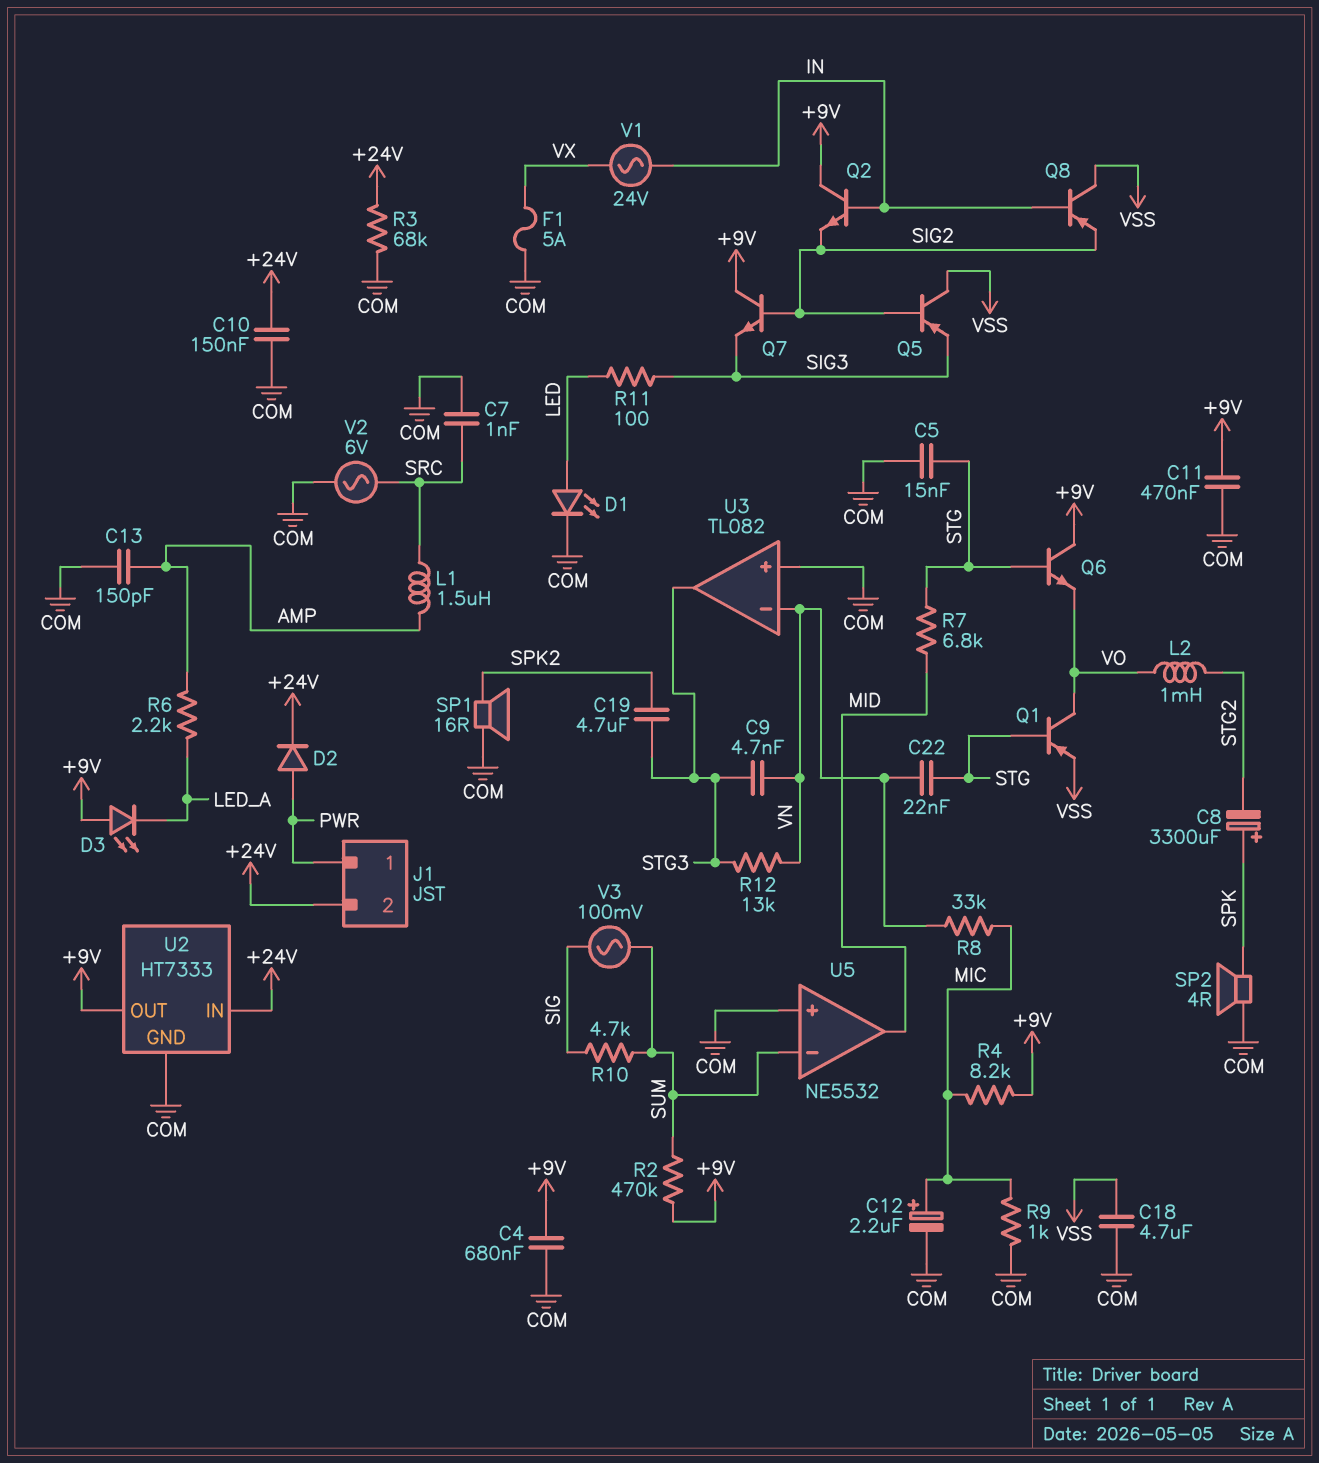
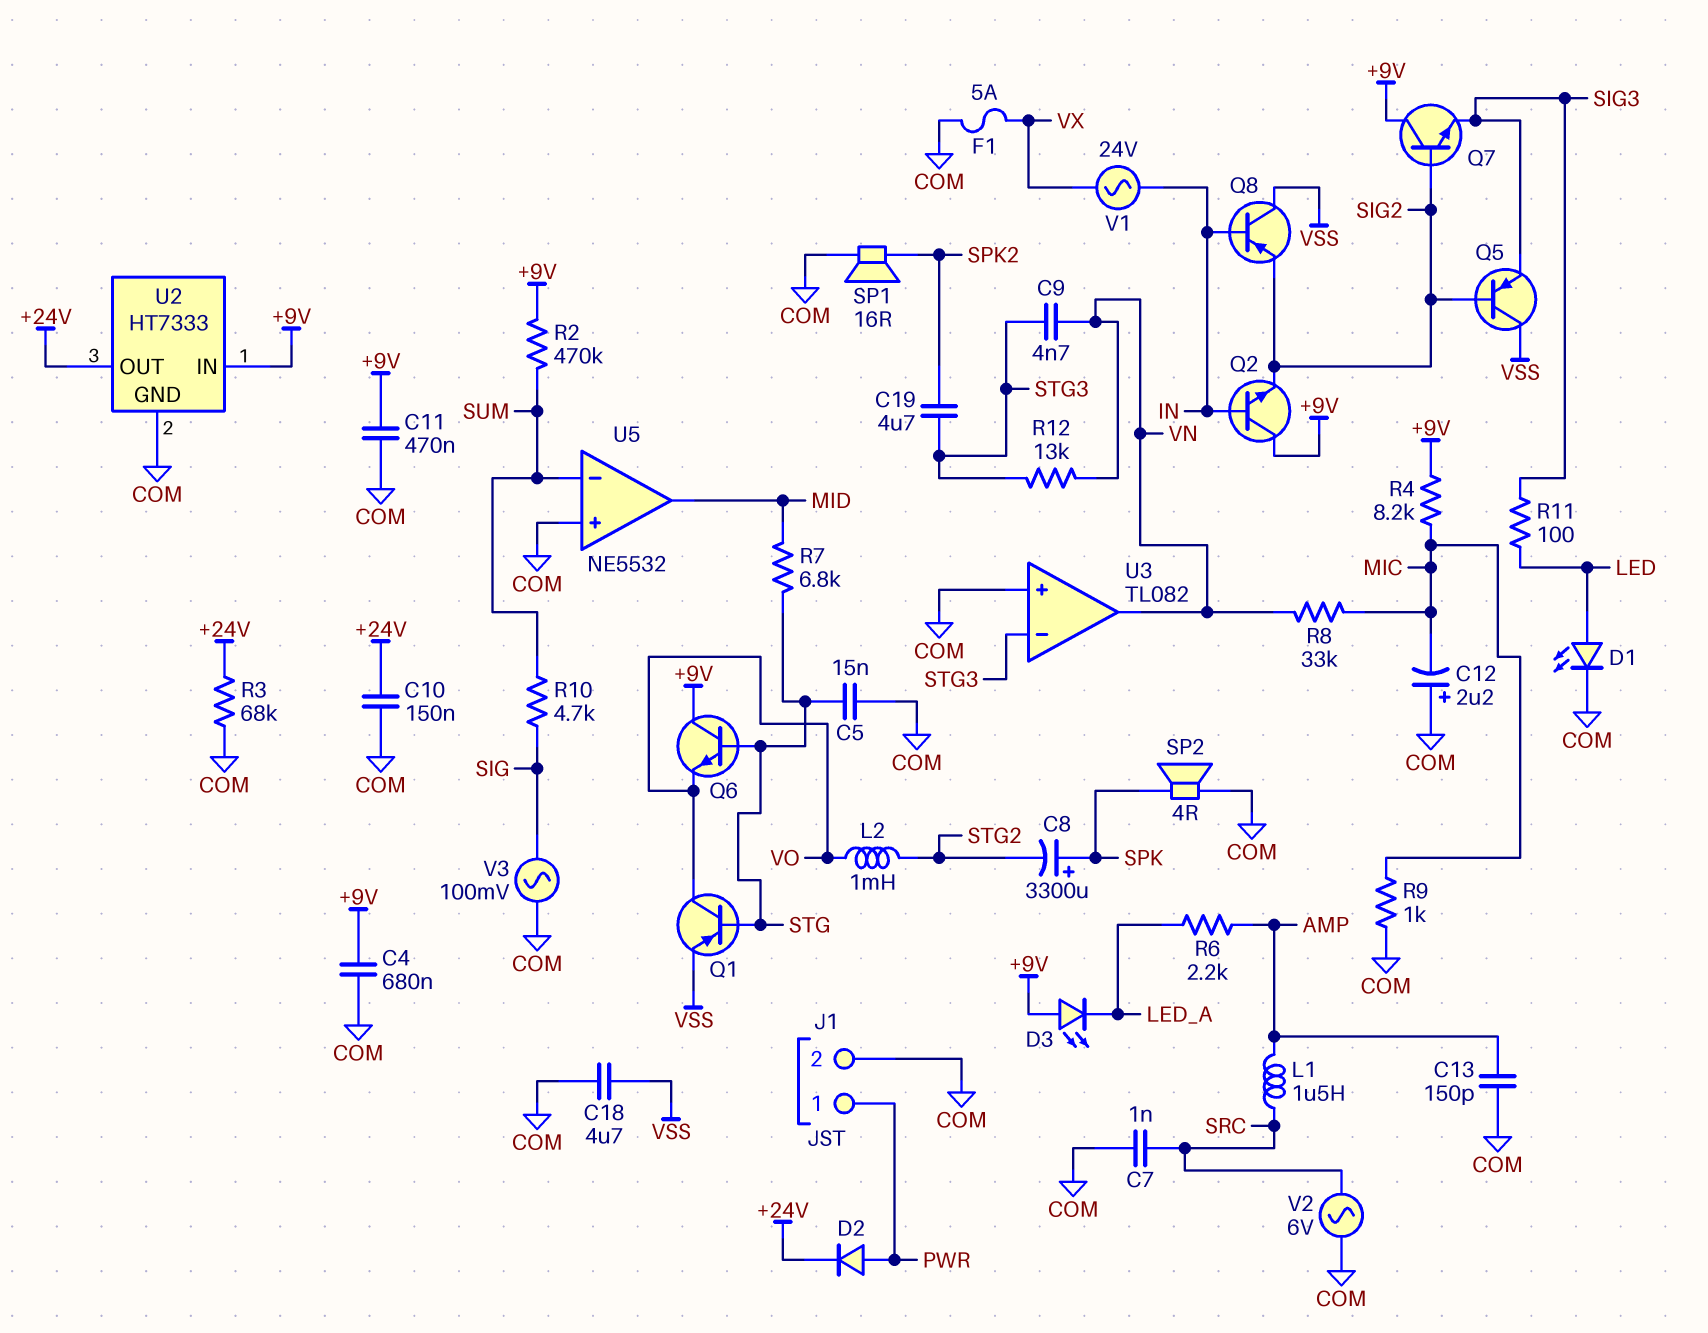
C12: 2.2uF (plus MIC, minus COM) -> 2.2uF (plus COM, minus MIC)
C22: 22nF (STG, VN) -> none
J1 pin 2: +24V -> COM
U2 pin IN: +24V -> +9V
U2 pin OUT: +9V -> +24V
U3 pin in-: VN -> STG3
U3 pin out: STG3 -> VN
V3: AC 100mV (SIG, SUM) -> AC 100mV (COM, SIG)

